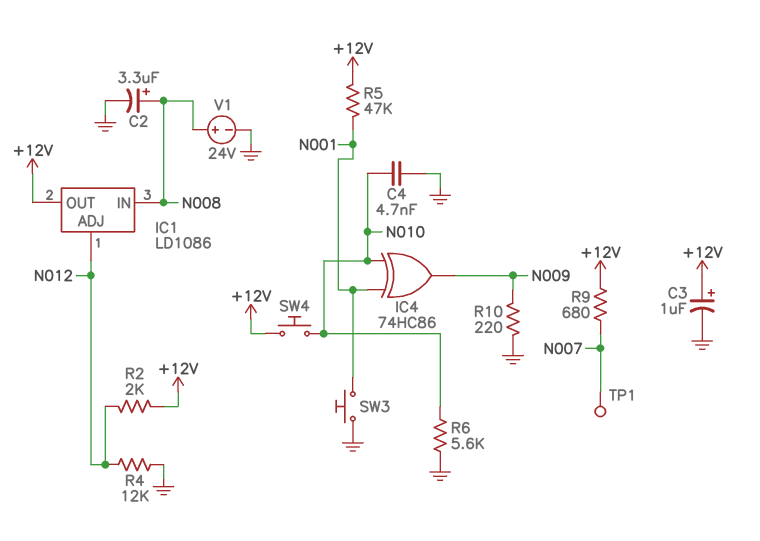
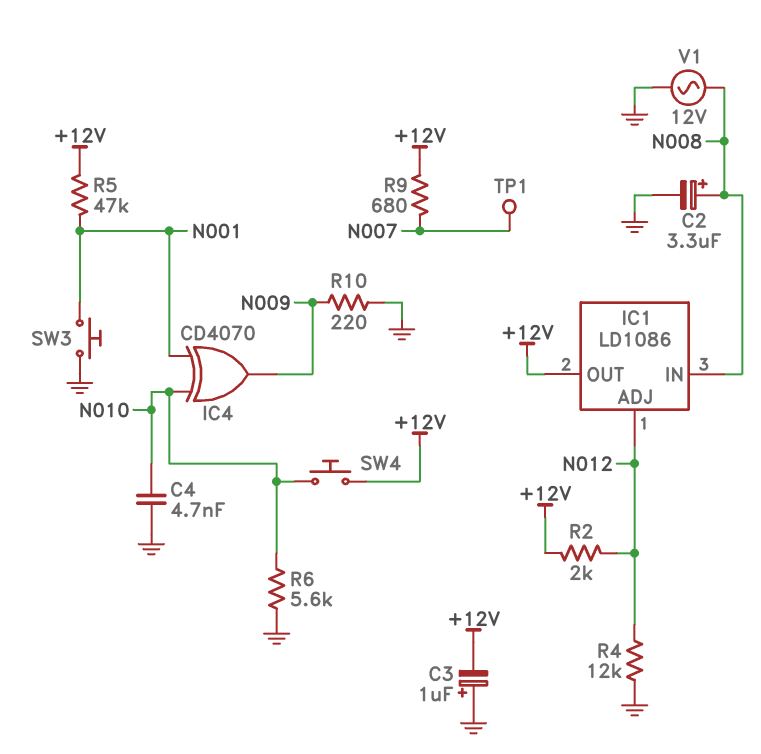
C3: 1uF (plus +12V, minus GND) -> 1uF (plus GND, minus +12V)
IC4: XOR 74HC86 (in N001, in N010, out N009) -> XOR CD4070 (in N001, in N010, out N009)
V1: 24V (plus N008, minus GND) -> AC 12V (GND, N008)

